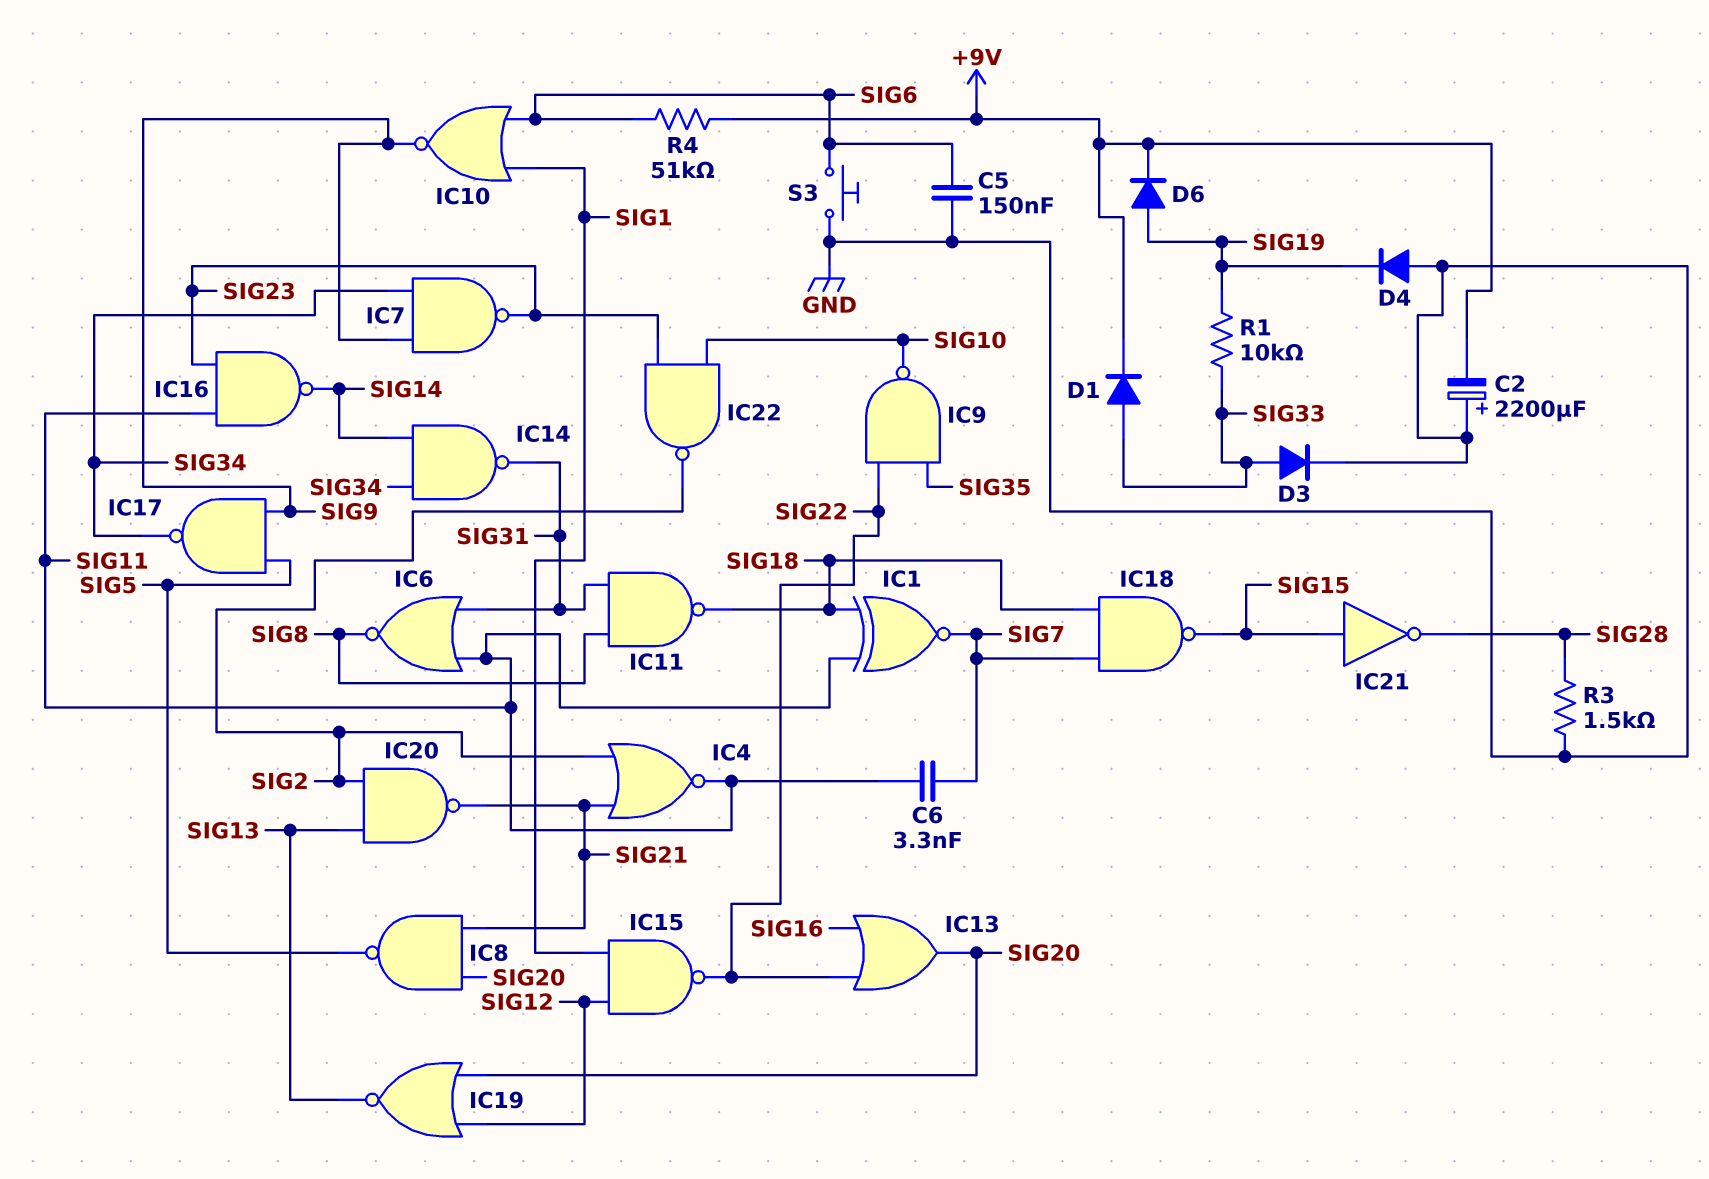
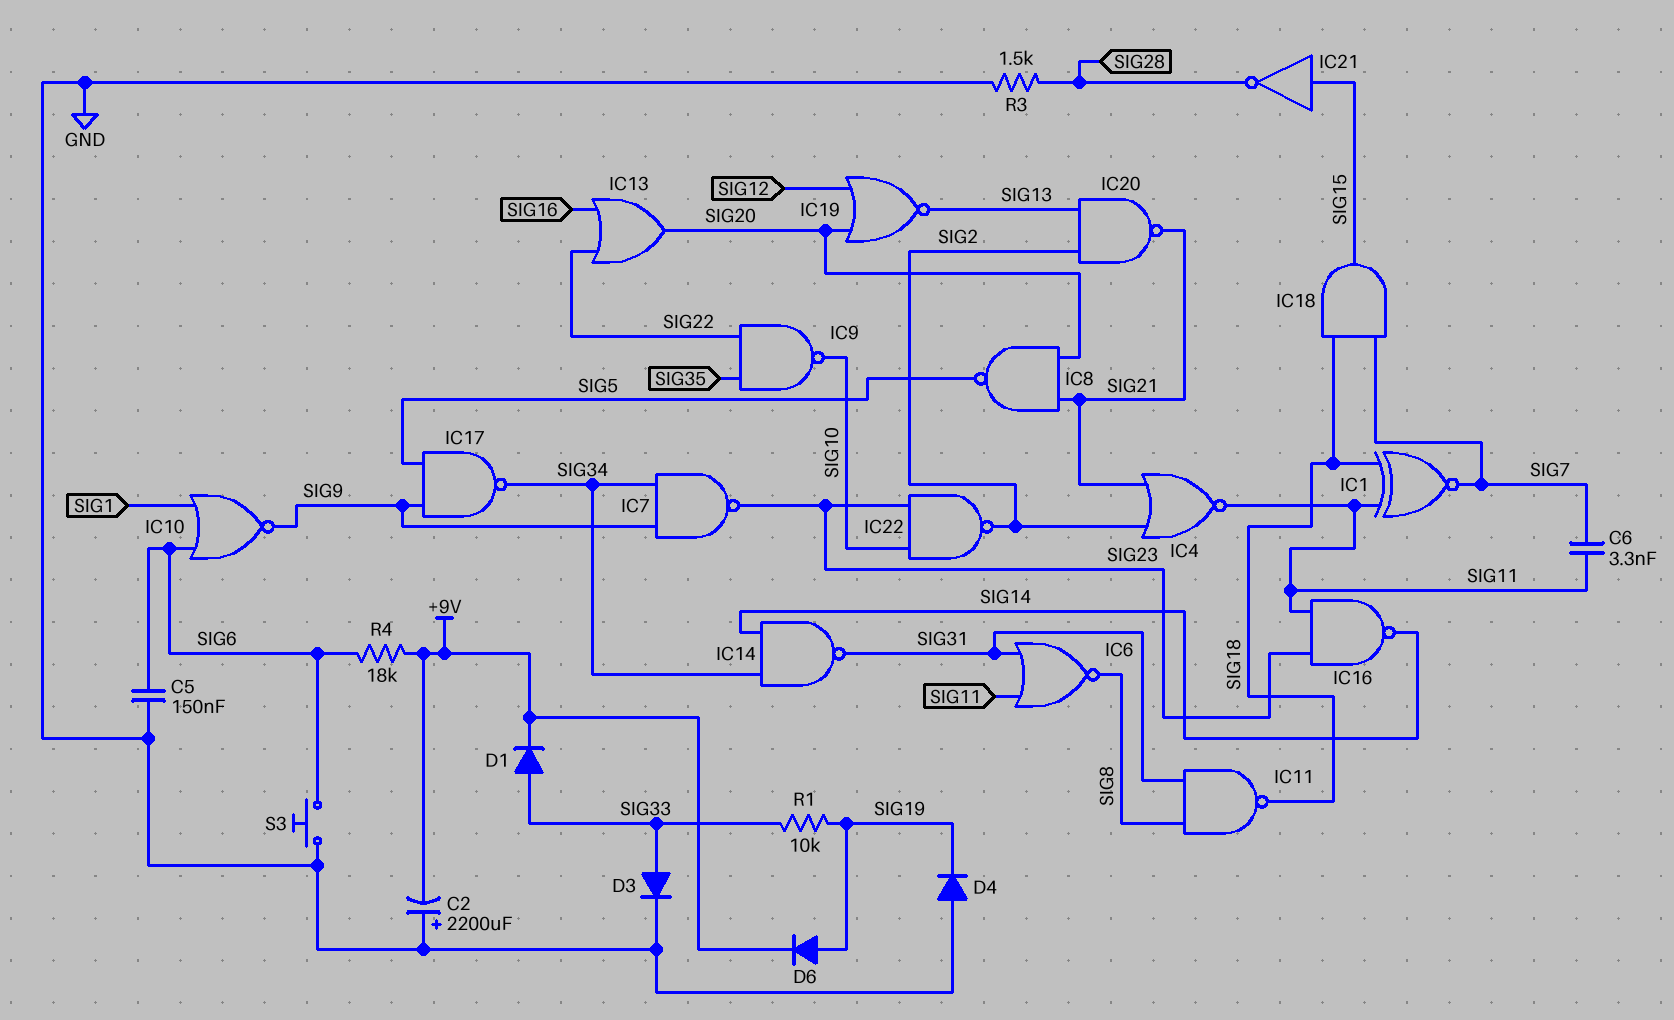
IC15: NAND (in SIG1, in SIG12, out SIG22) -> none
IC18: NAND (in SIG7, in SIG18, out SIG15) -> AND (in SIG7, in SIG18, out SIG15)
R4: 51k (+9V, SIG6) -> 18k (+9V, SIG6)

